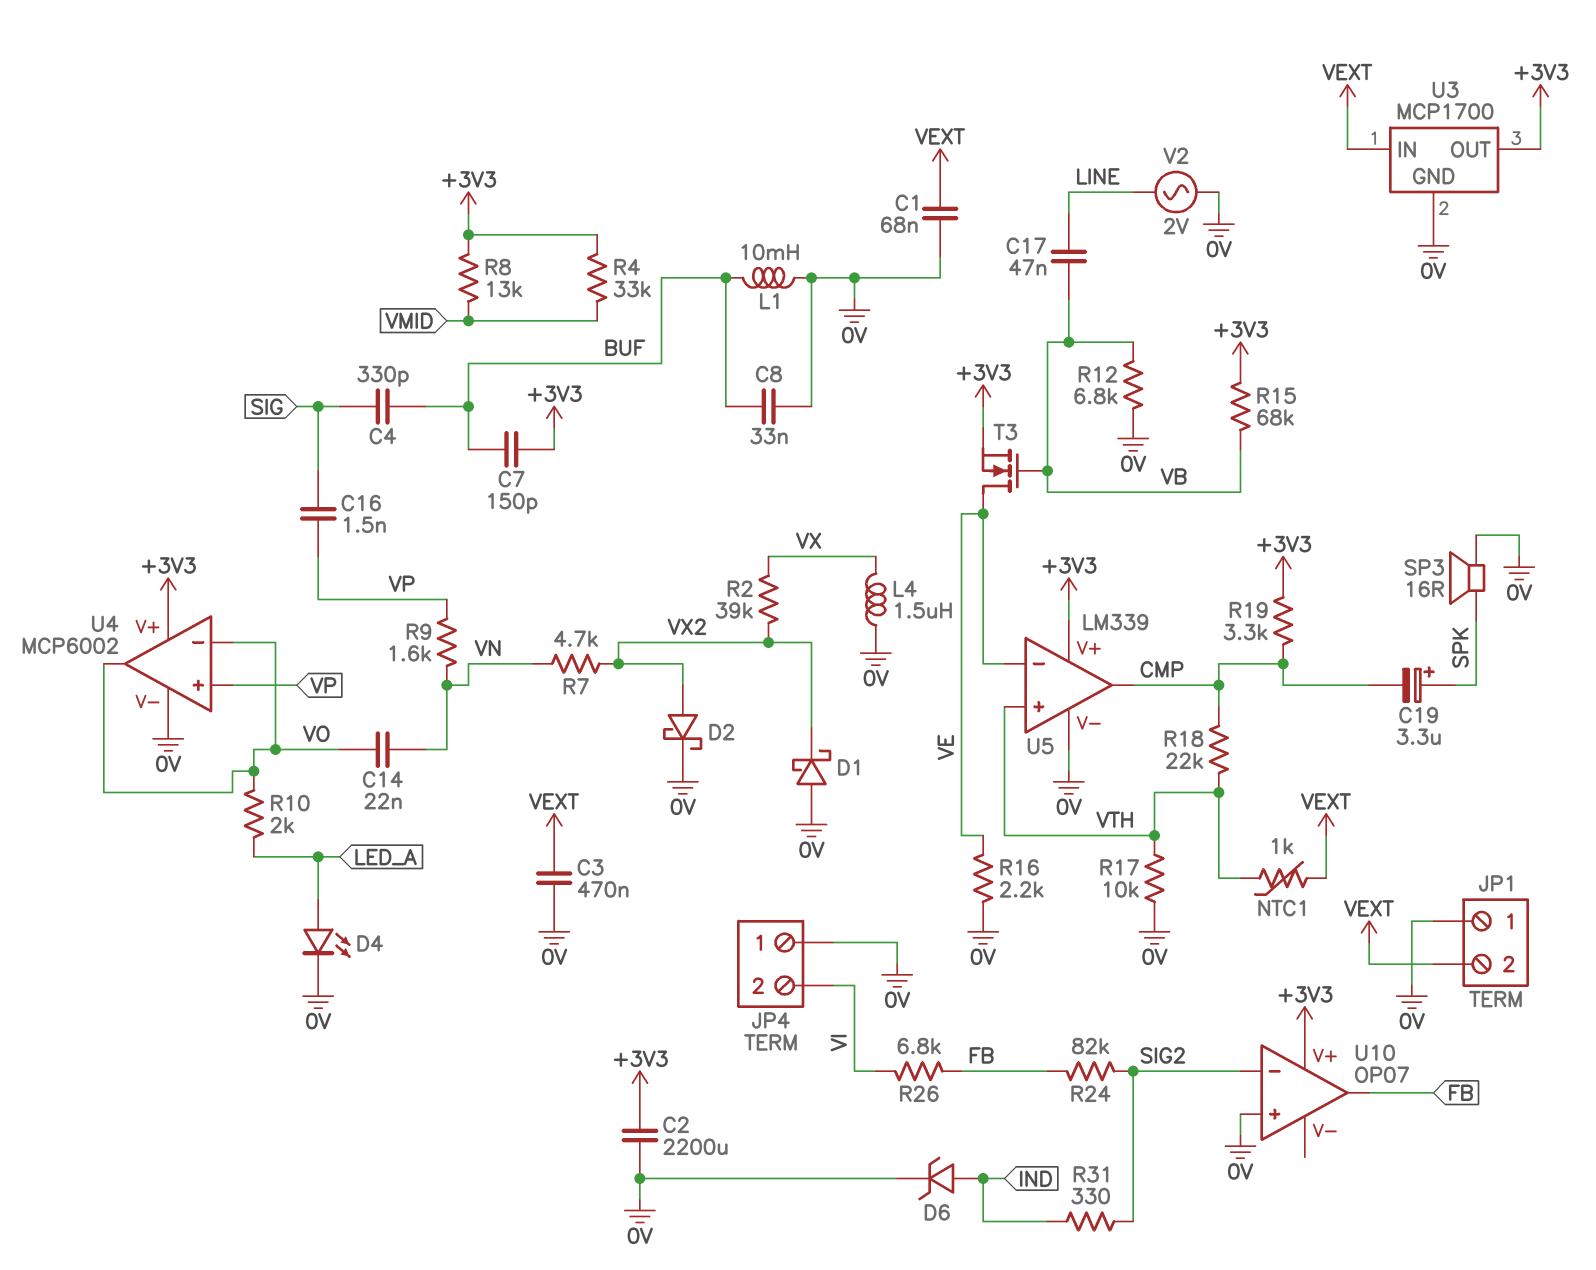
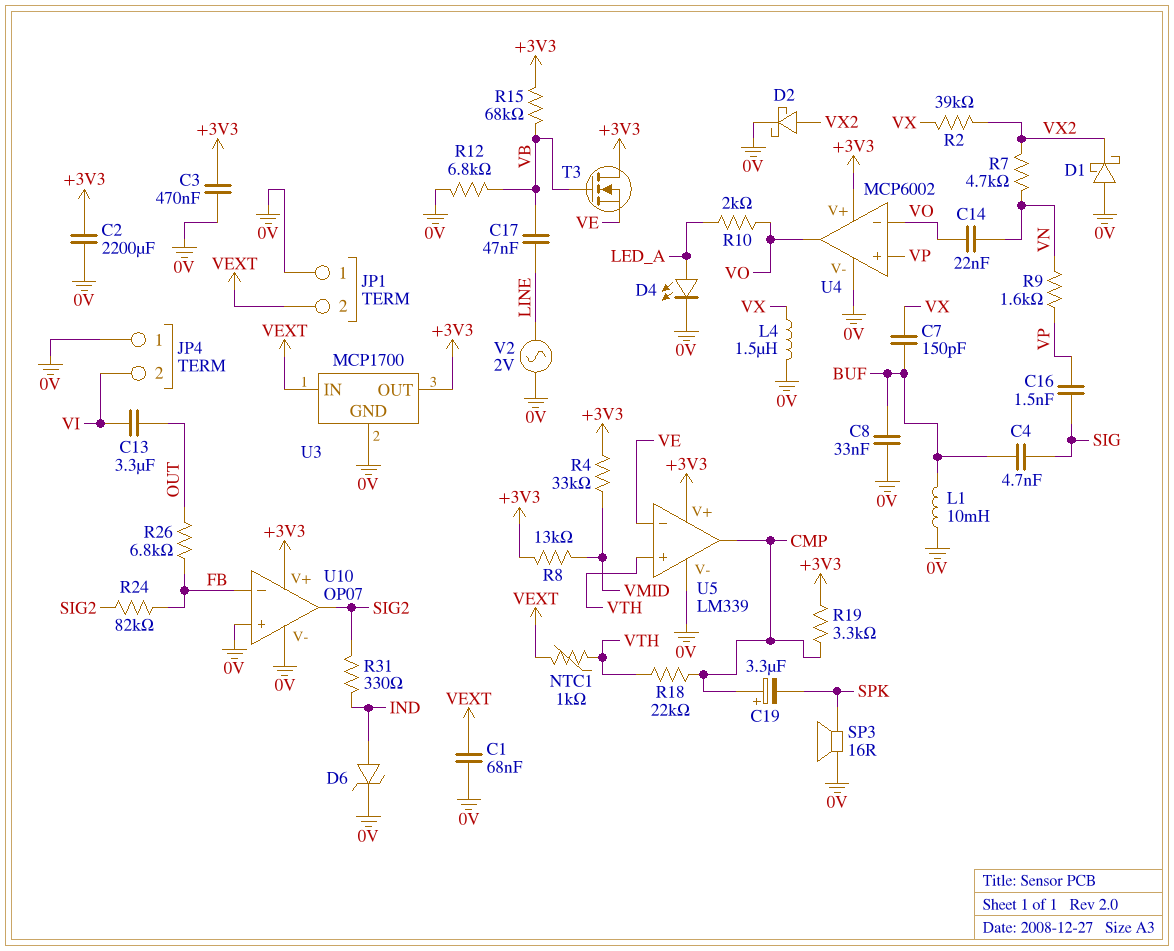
C3: 470nF (0V, VEXT) -> 470nF (+3V3, 0V)
C4: 330pF (BUF, SIG) -> 4.7nF (BUF, SIG)
C7: 150pF (+3V3, BUF) -> 150pF (BUF, VX)
C13: none -> 3.3uF (OUT, VI)
C19: 3.3uF (plus SPK, minus CMP) -> 3.3uF (plus CMP, minus SPK)
R16: 2.2k (0V, VE) -> none
R17: 10k (0V, VTH) -> none
R26: 6.8k (FB, VI) -> 6.8k (FB, OUT)
T3: NMOS (G VB, D VE, S +3V3) -> NMOS (G VB, D +3V3, S VE)
U10 pin V-: none -> 0V
U10 pin in-: SIG2 -> FB
U10 pin out: FB -> SIG2

